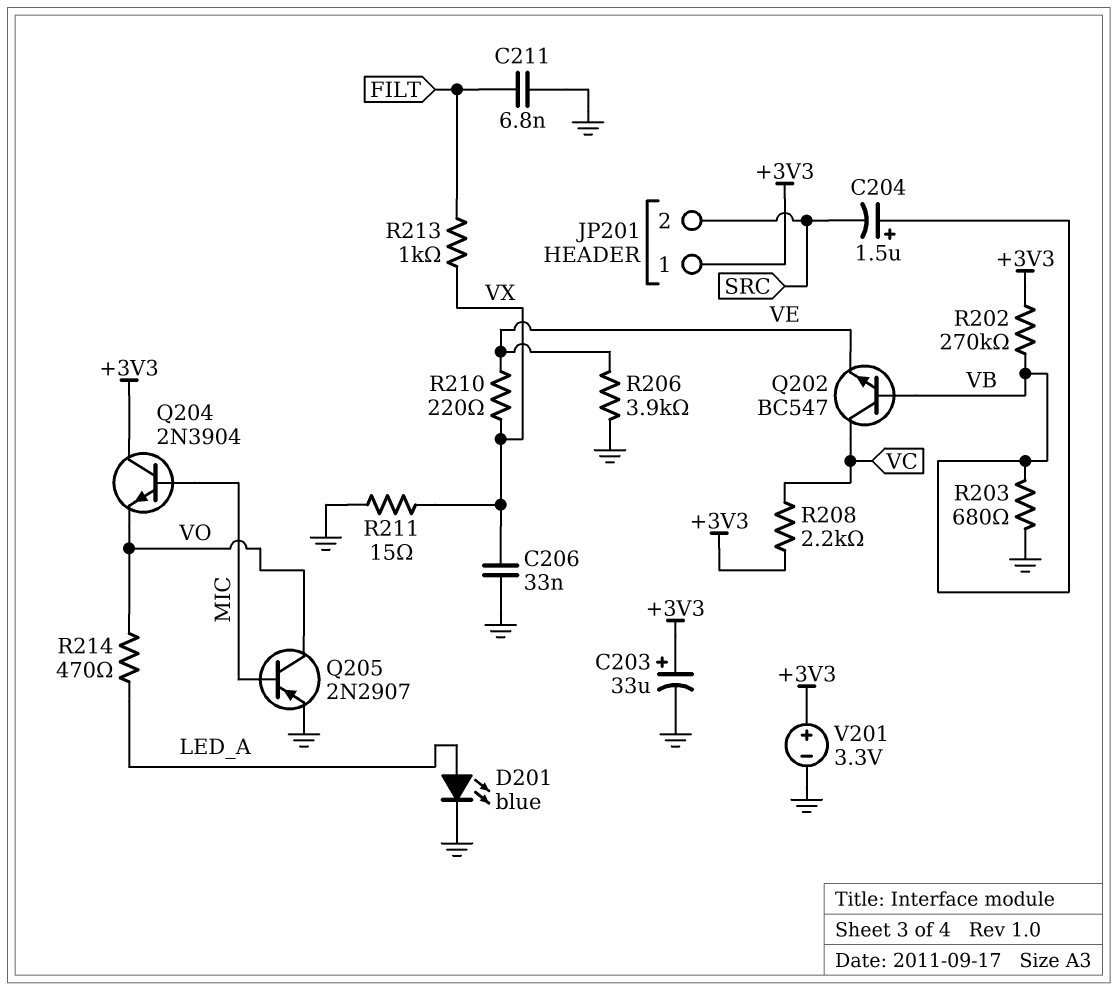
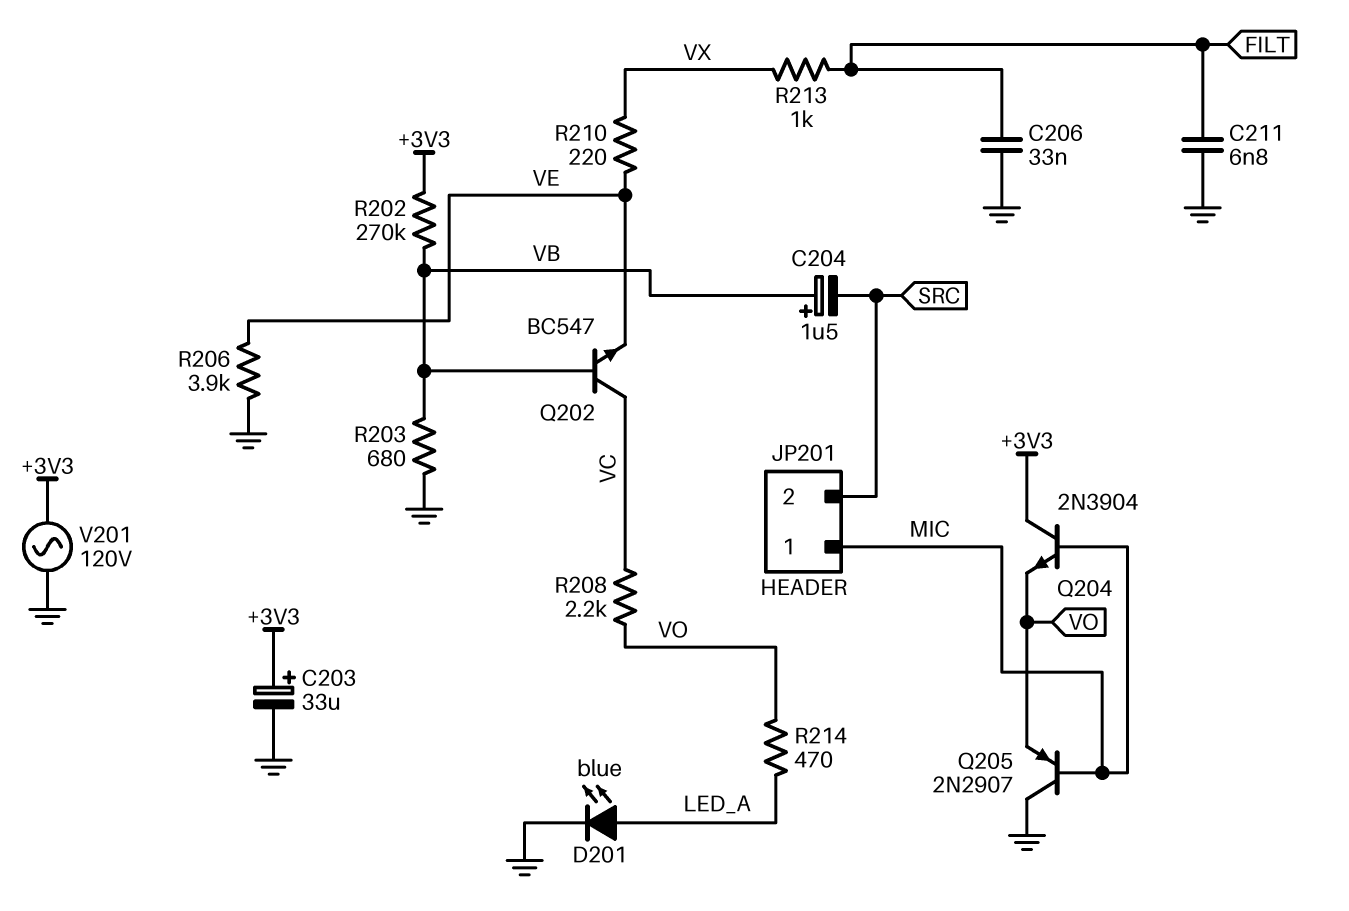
C206: 33nF (GND, VX) -> 33nF (FILT, GND)
JP201 pin 1: +3V3 -> MIC
Q205: PNP 2N2907 (B MIC, C VO, E GND) -> PNP 2N2907 (B MIC, C GND, E VO)
R208: 2.2k (+3V3, VC) -> 2.2k (VC, VO)
R211: 15 (GND, VX) -> none
V201: 3.3V (plus +3V3, minus GND) -> AC 120V (+3V3, GND)

